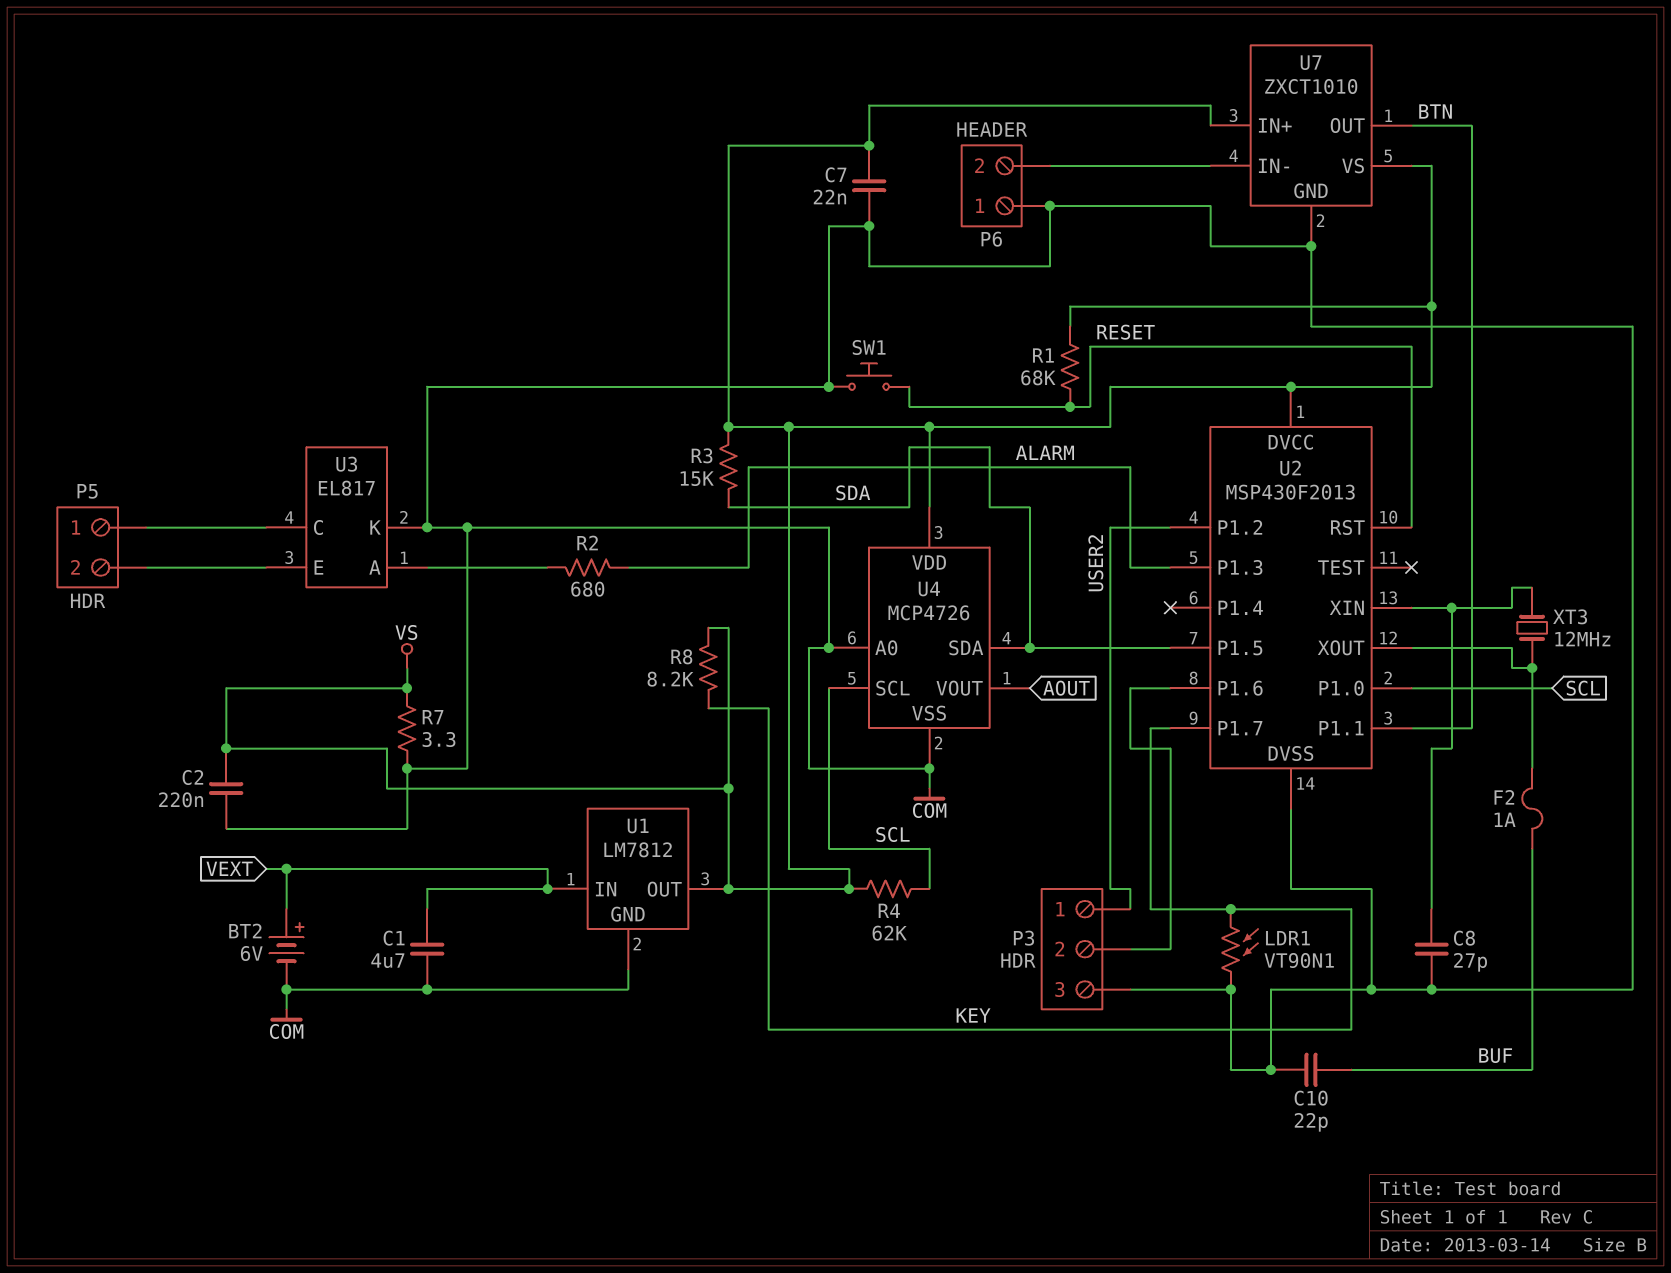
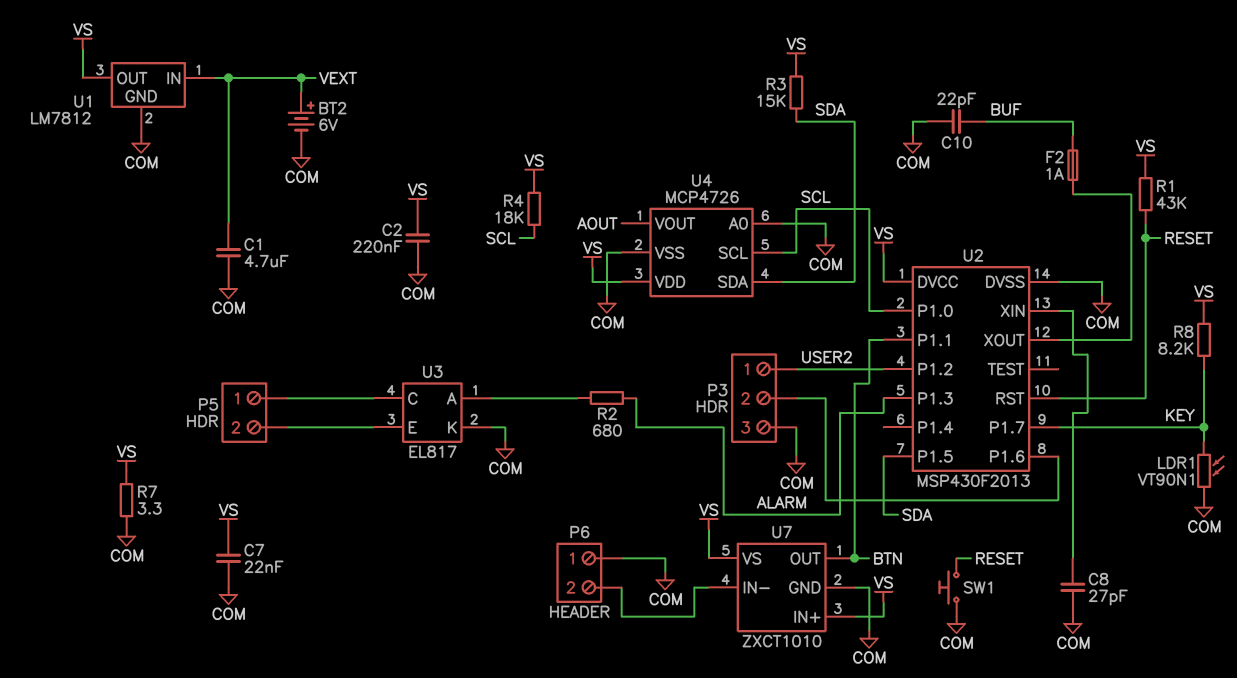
R1: 68k (RESET, VS) -> 43k (RESET, VS)
R4: 62k (SCL, VS) -> 18k (SCL, VS)
XT3: 12MHz (U2/XIN, U2/XOUT) -> none

